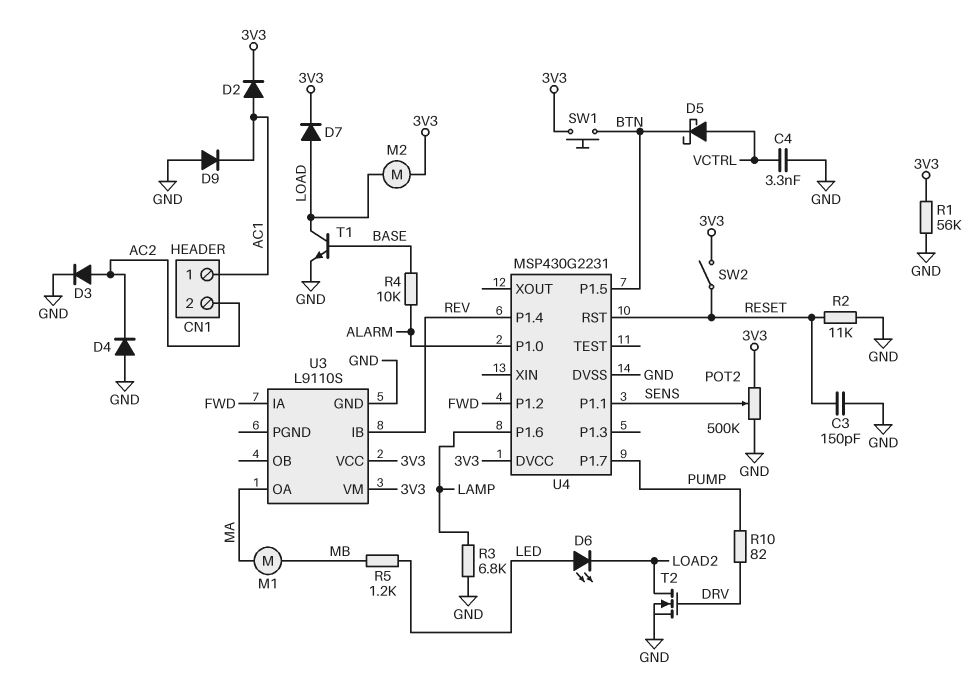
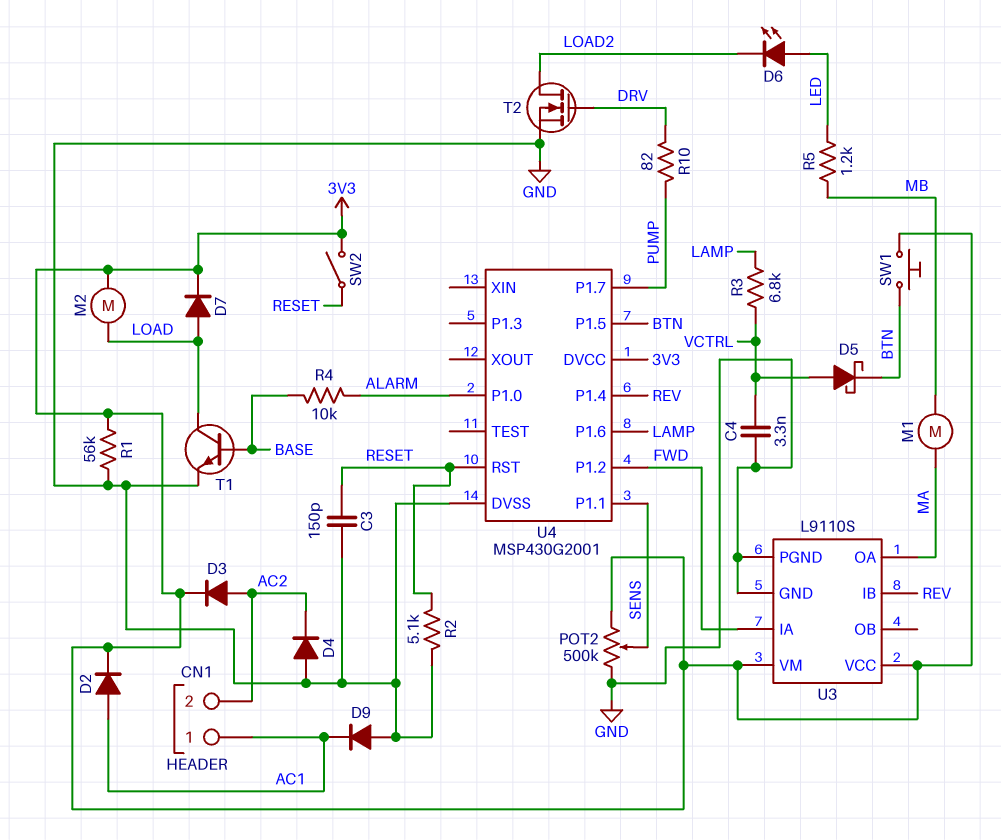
D3: diode (A AC2, K GND) -> diode (A AC2, K 3V3)
R2: 11k (GND, RESET) -> 5.1k (GND, RESET)
R3: 6.8k (GND, LAMP) -> 6.8k (LAMP, VCTRL)
U3 pin PGND: none -> GND
U4: MSP430G2231 -> MSP430G2001

